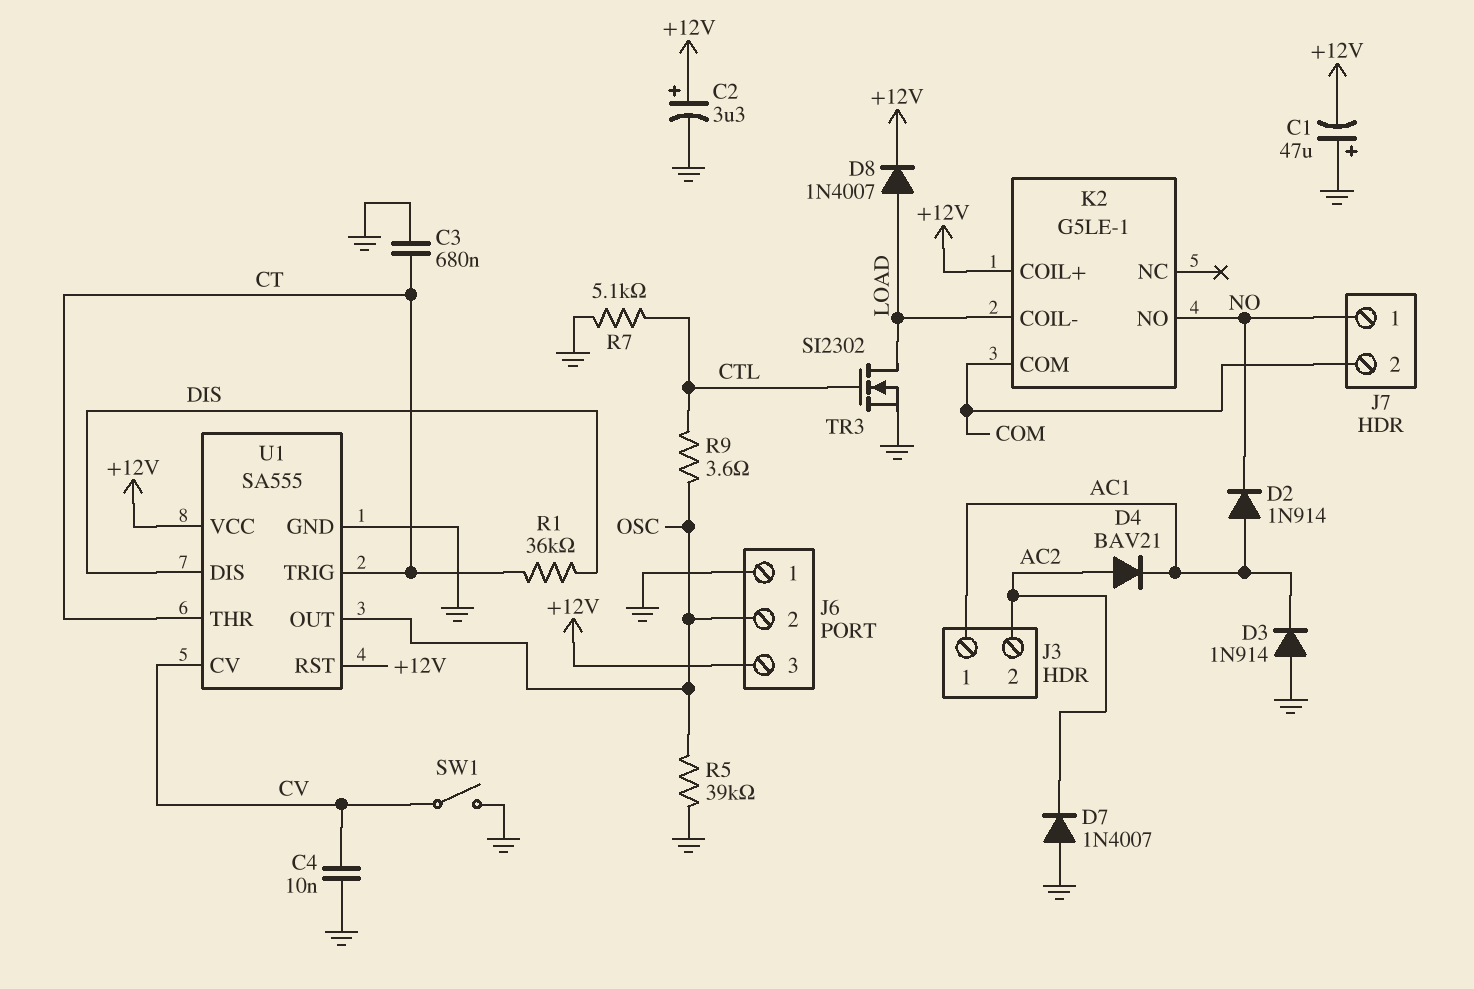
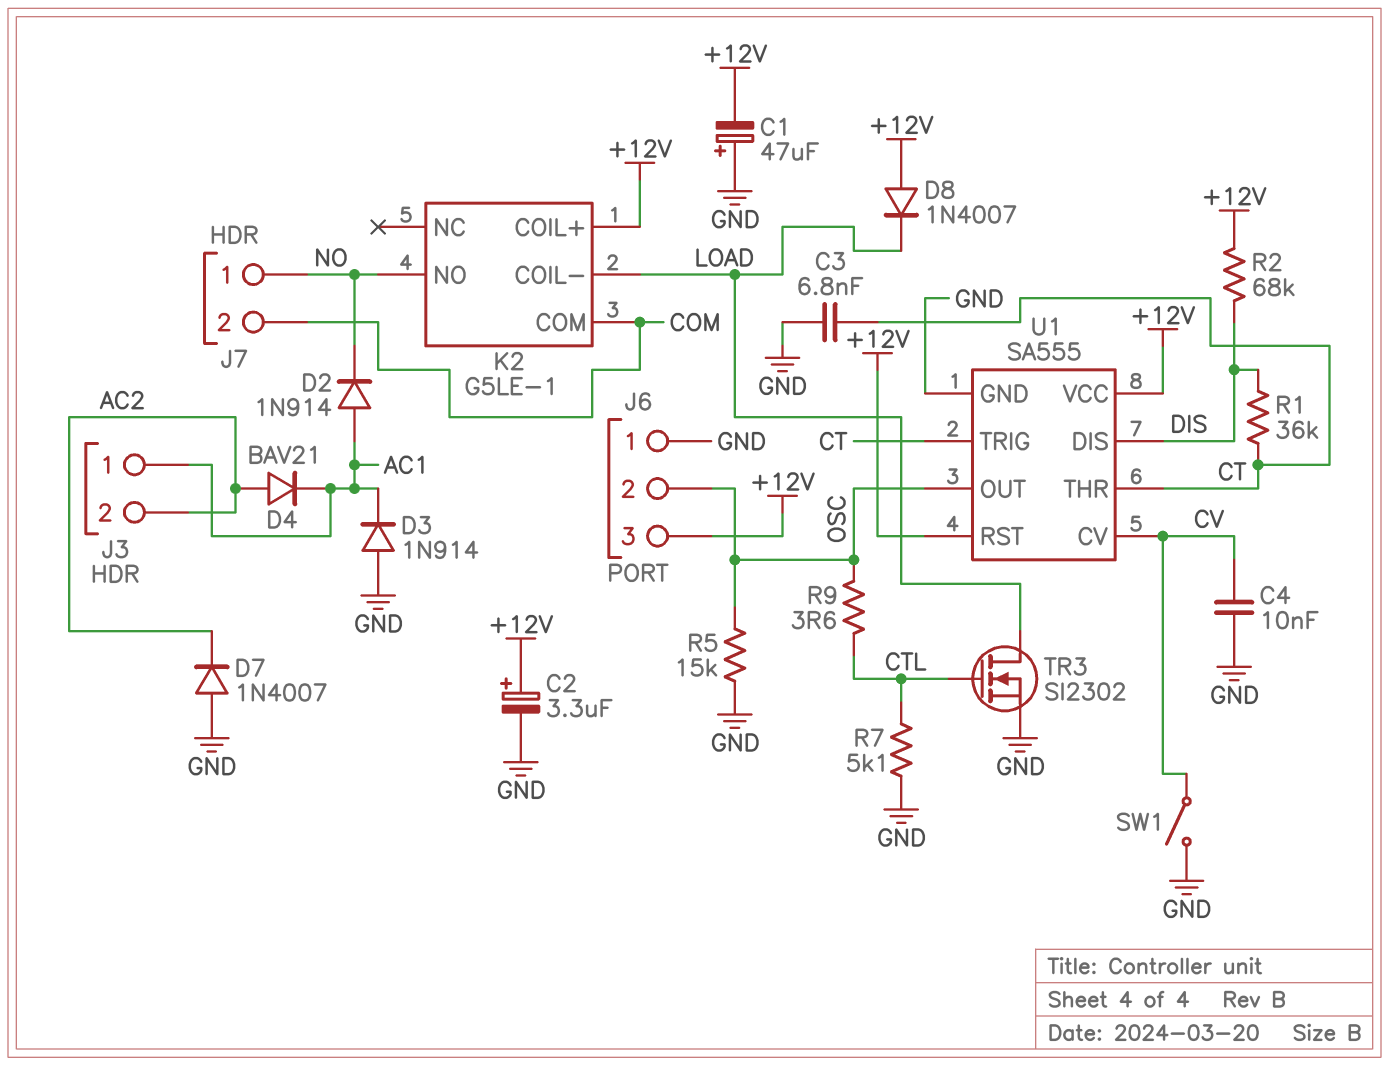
C3: 680nF (CT, GND) -> 6.8nF (CT, GND)
D8: diode 1N4007 (A LOAD, K +12V) -> diode 1N4007 (A +12V, K LOAD)
R2: none -> 68k (+12V, DIS)
R5: 39k (GND, OSC) -> 15k (GND, OSC)

